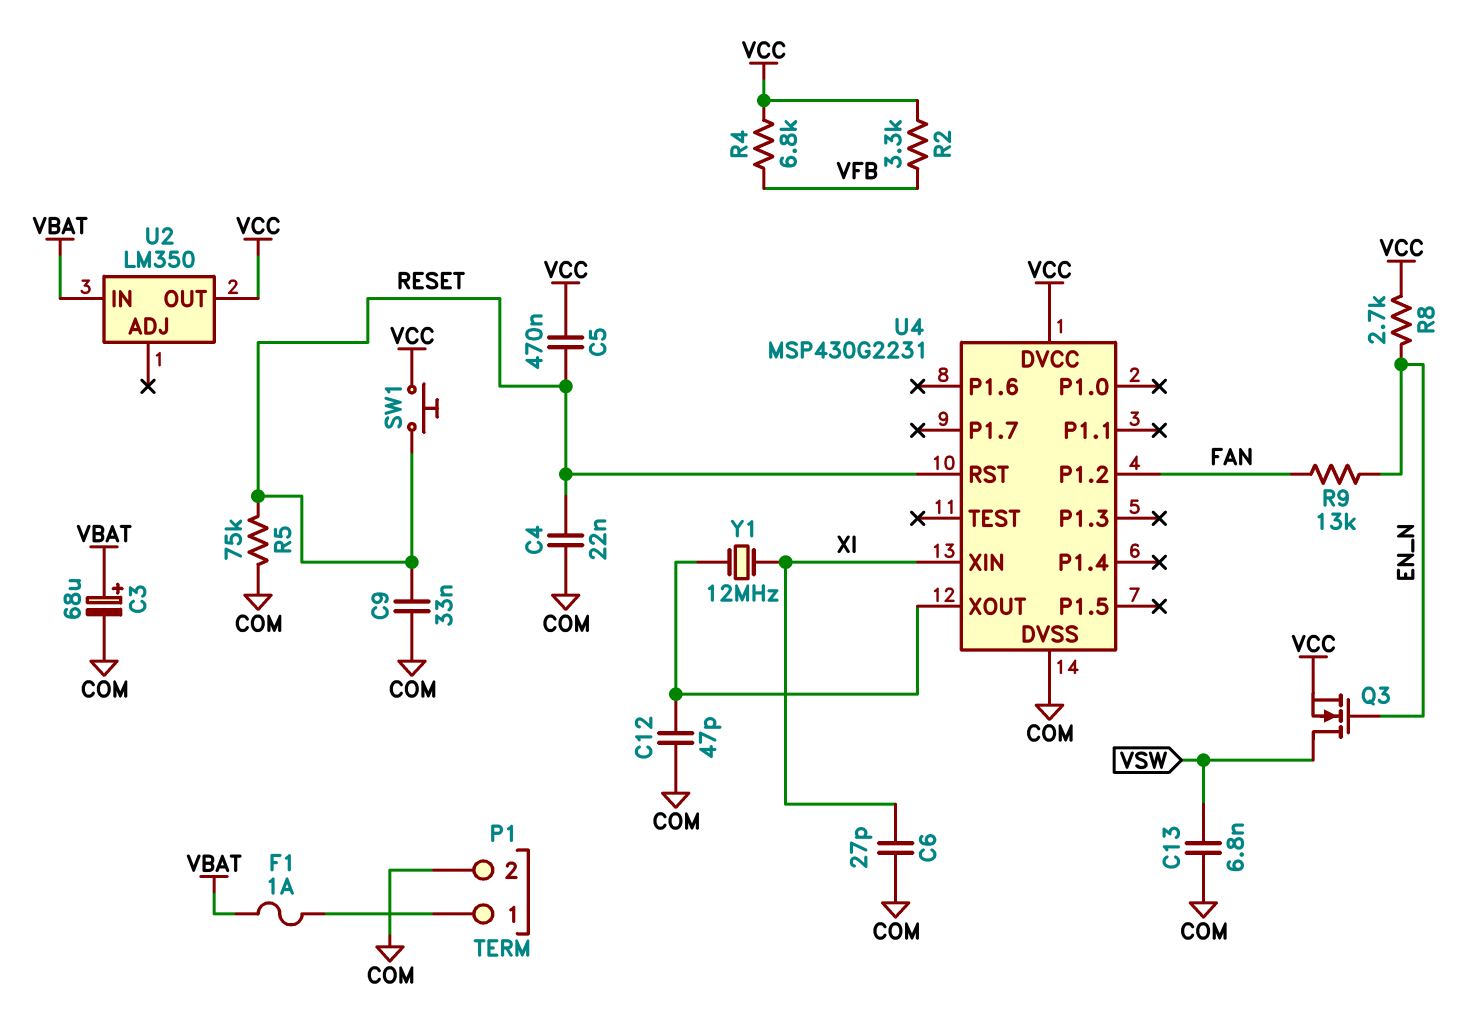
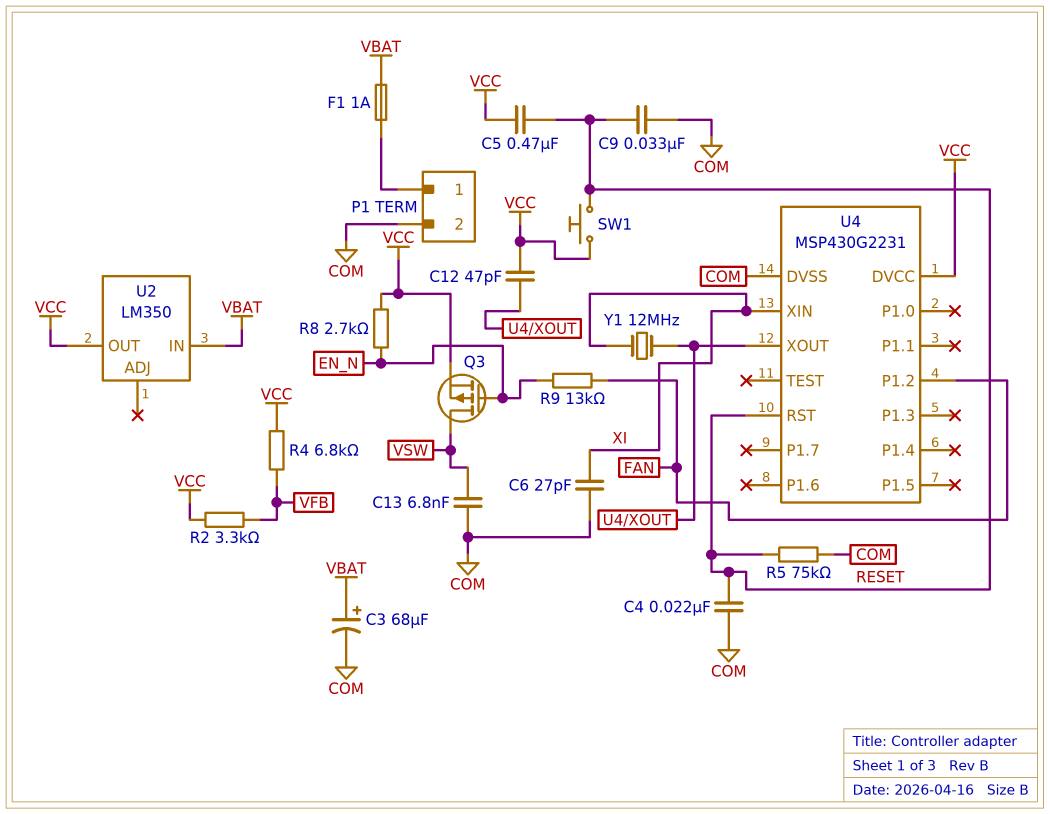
C12: 47pF (COM, U4/XOUT) -> 47pF (U4/XOUT, VCC)
Q3: NMOS (G EN_N, D VSW, S VCC) -> PMOS (G EN_N, D VSW, S VCC)

